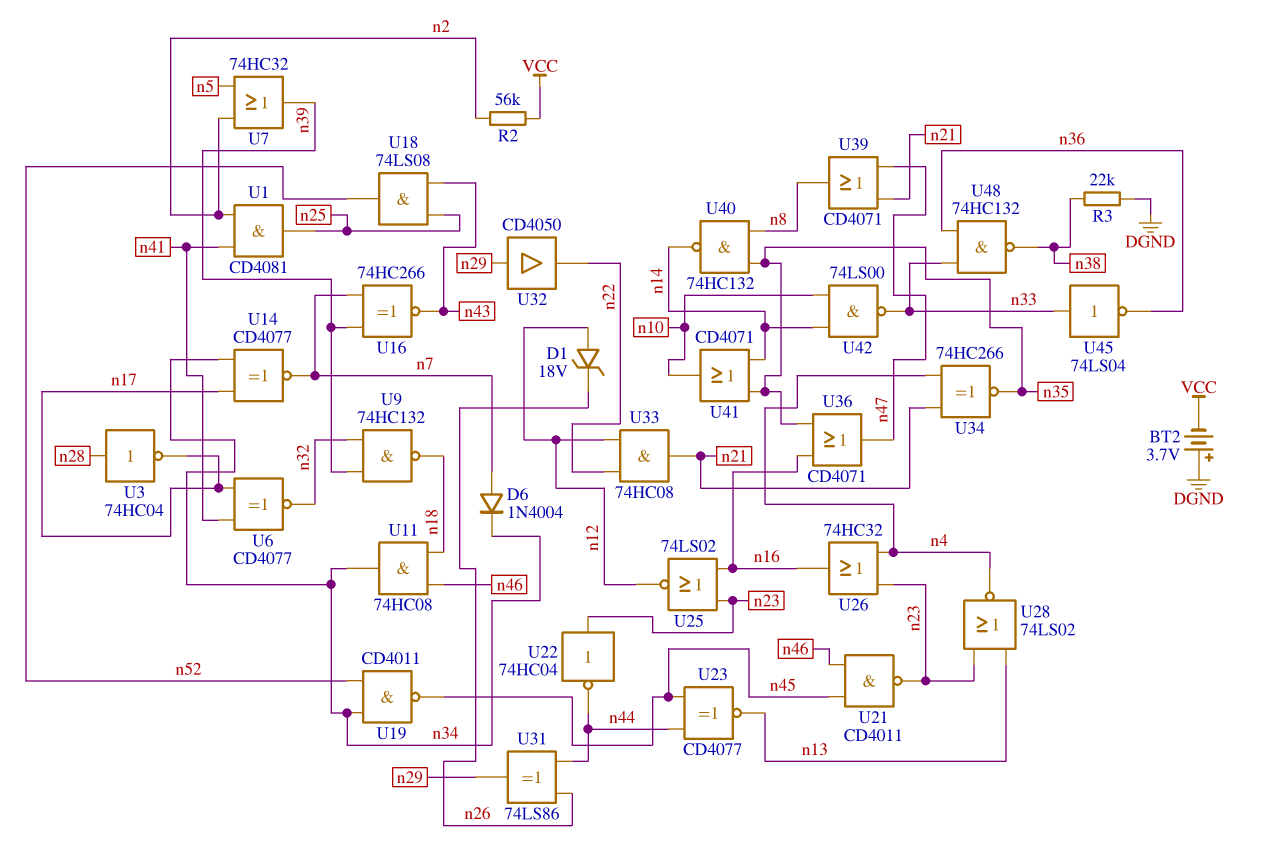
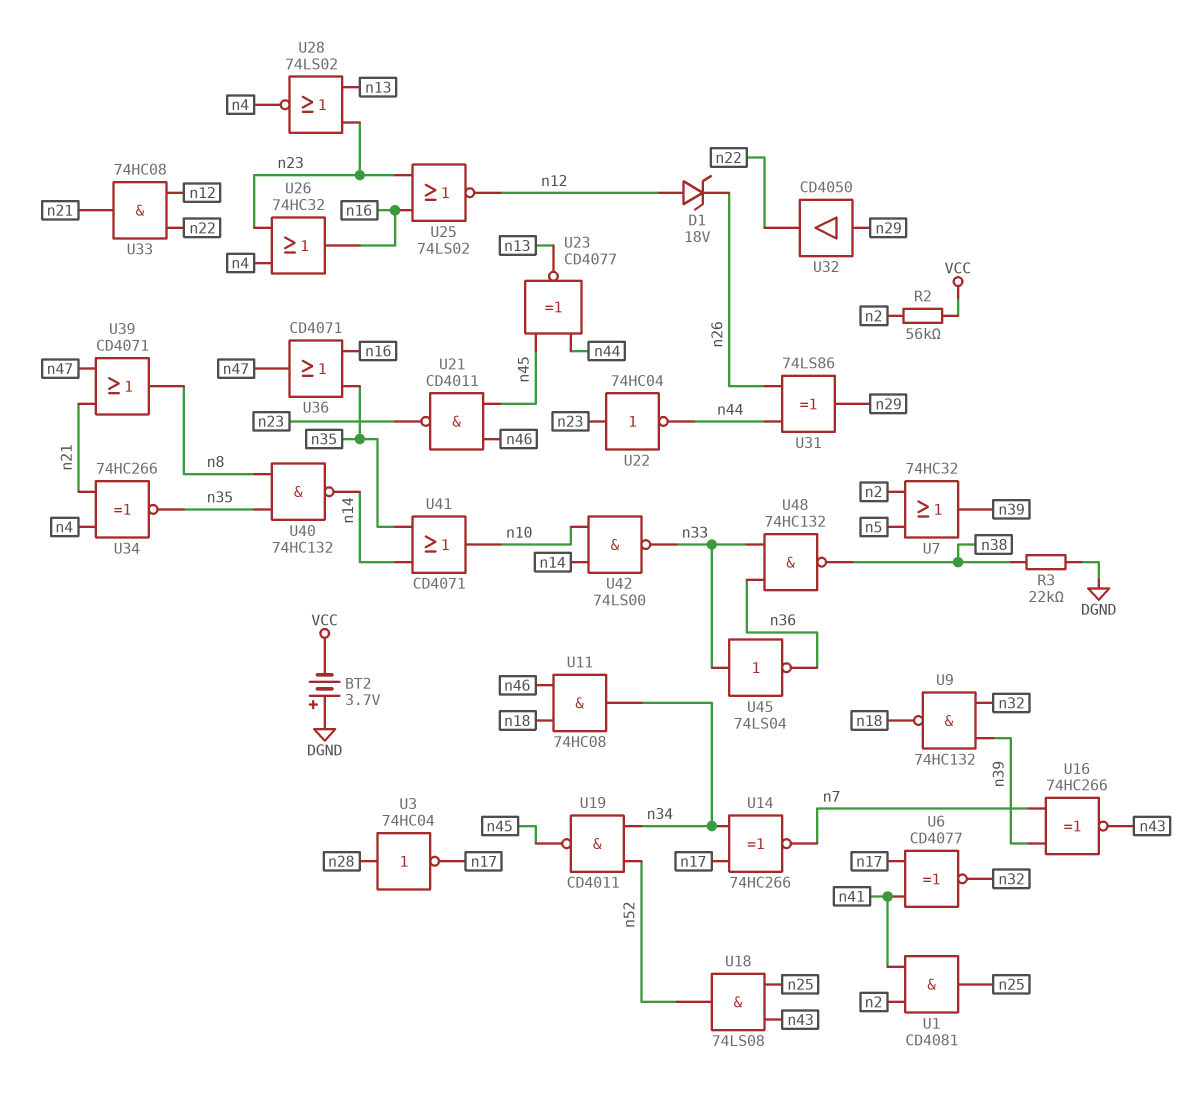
D6: diode 1N4004 (A n7, K n34) -> none
U14: XNOR CD4077 (in n17, in n34, out n7) -> XNOR 74HC266 (in n17, in n34, out n7)

